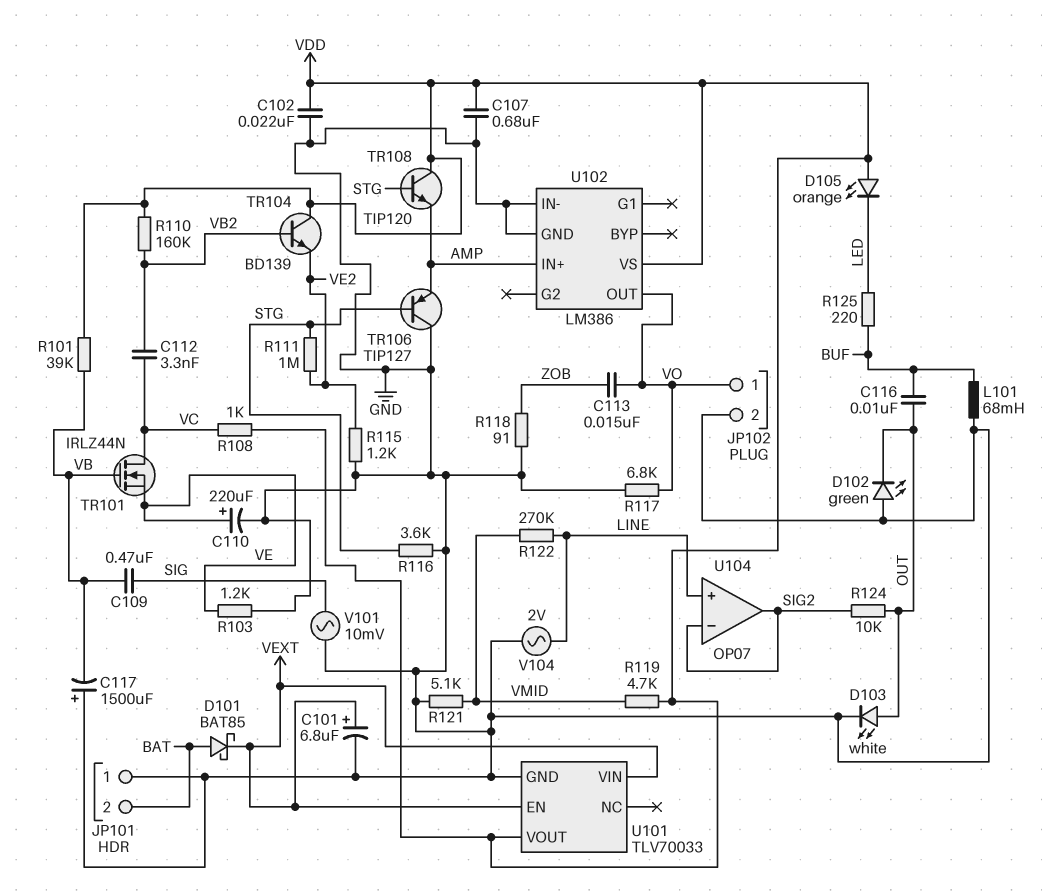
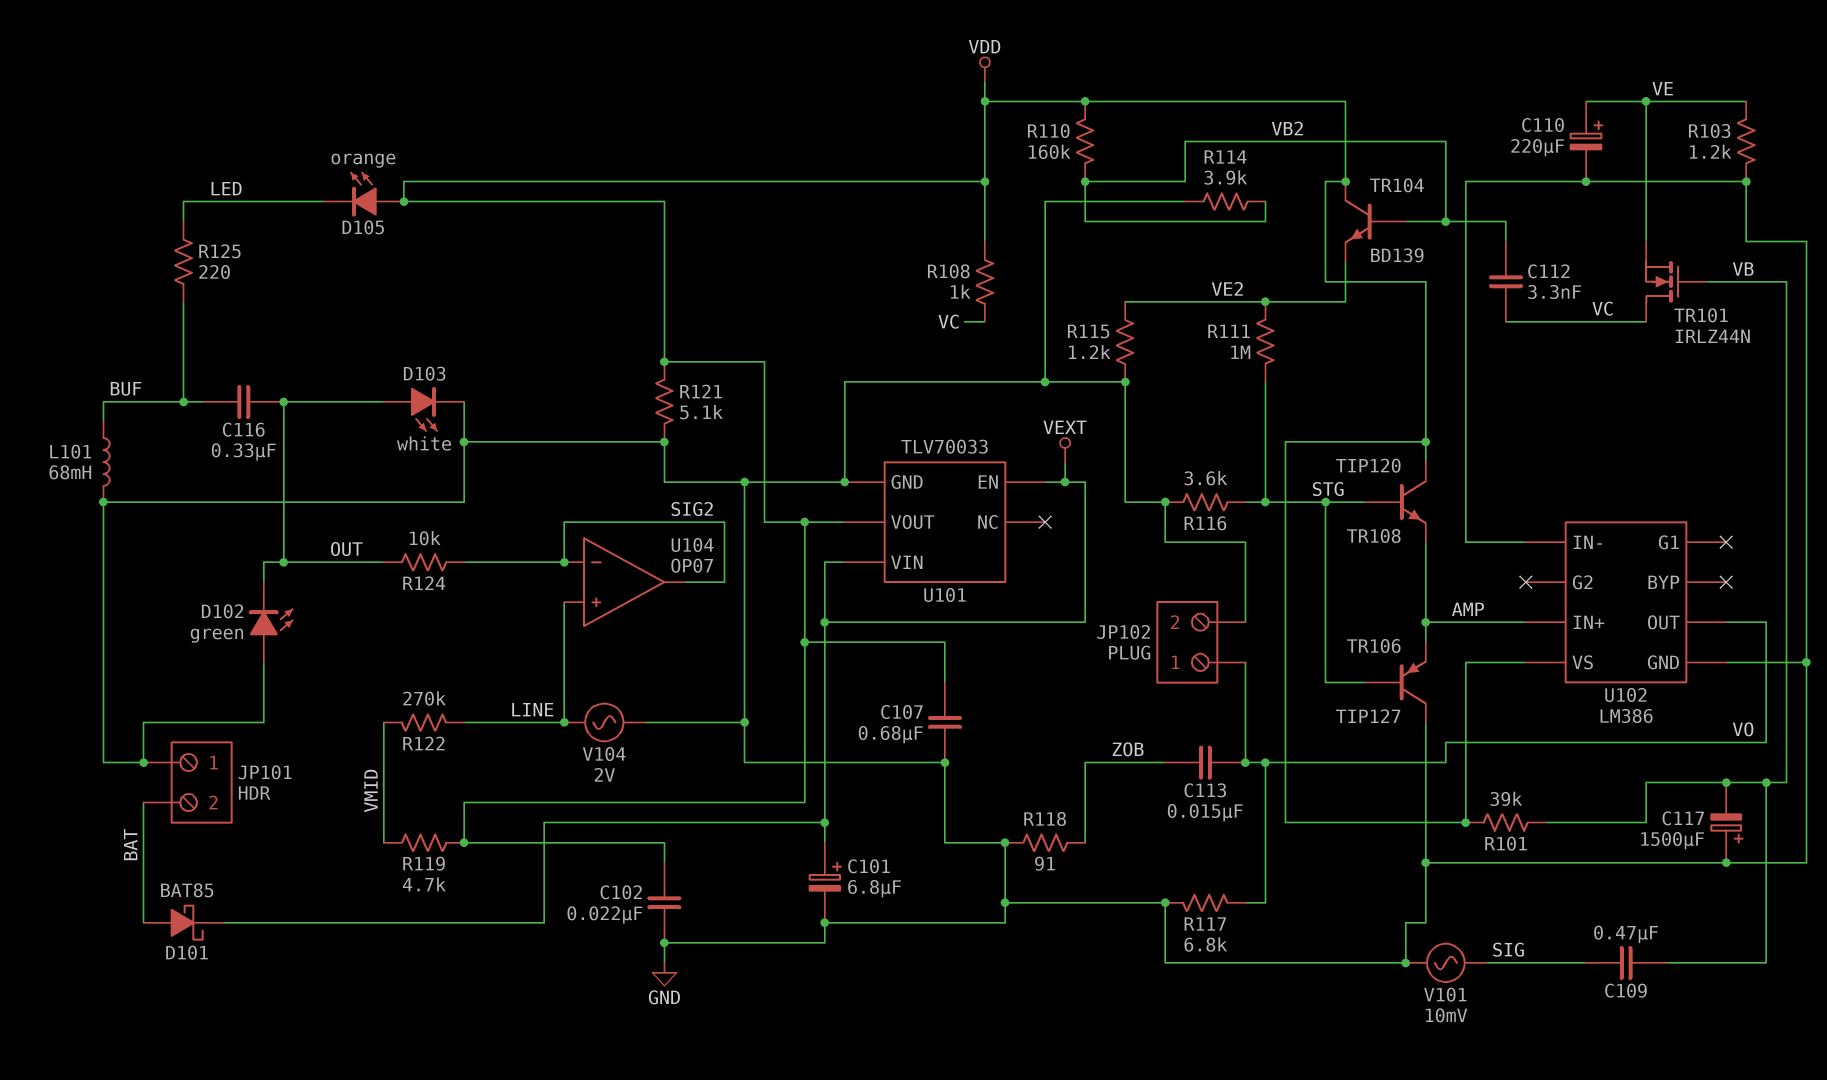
C116: 10nF (BUF, OUT) -> 330nF (BUF, OUT)
R114: none -> 3.9k (GND, VB2)
R121: 5.1k (GND, VMID) -> 5.1k (GND, VDD)

